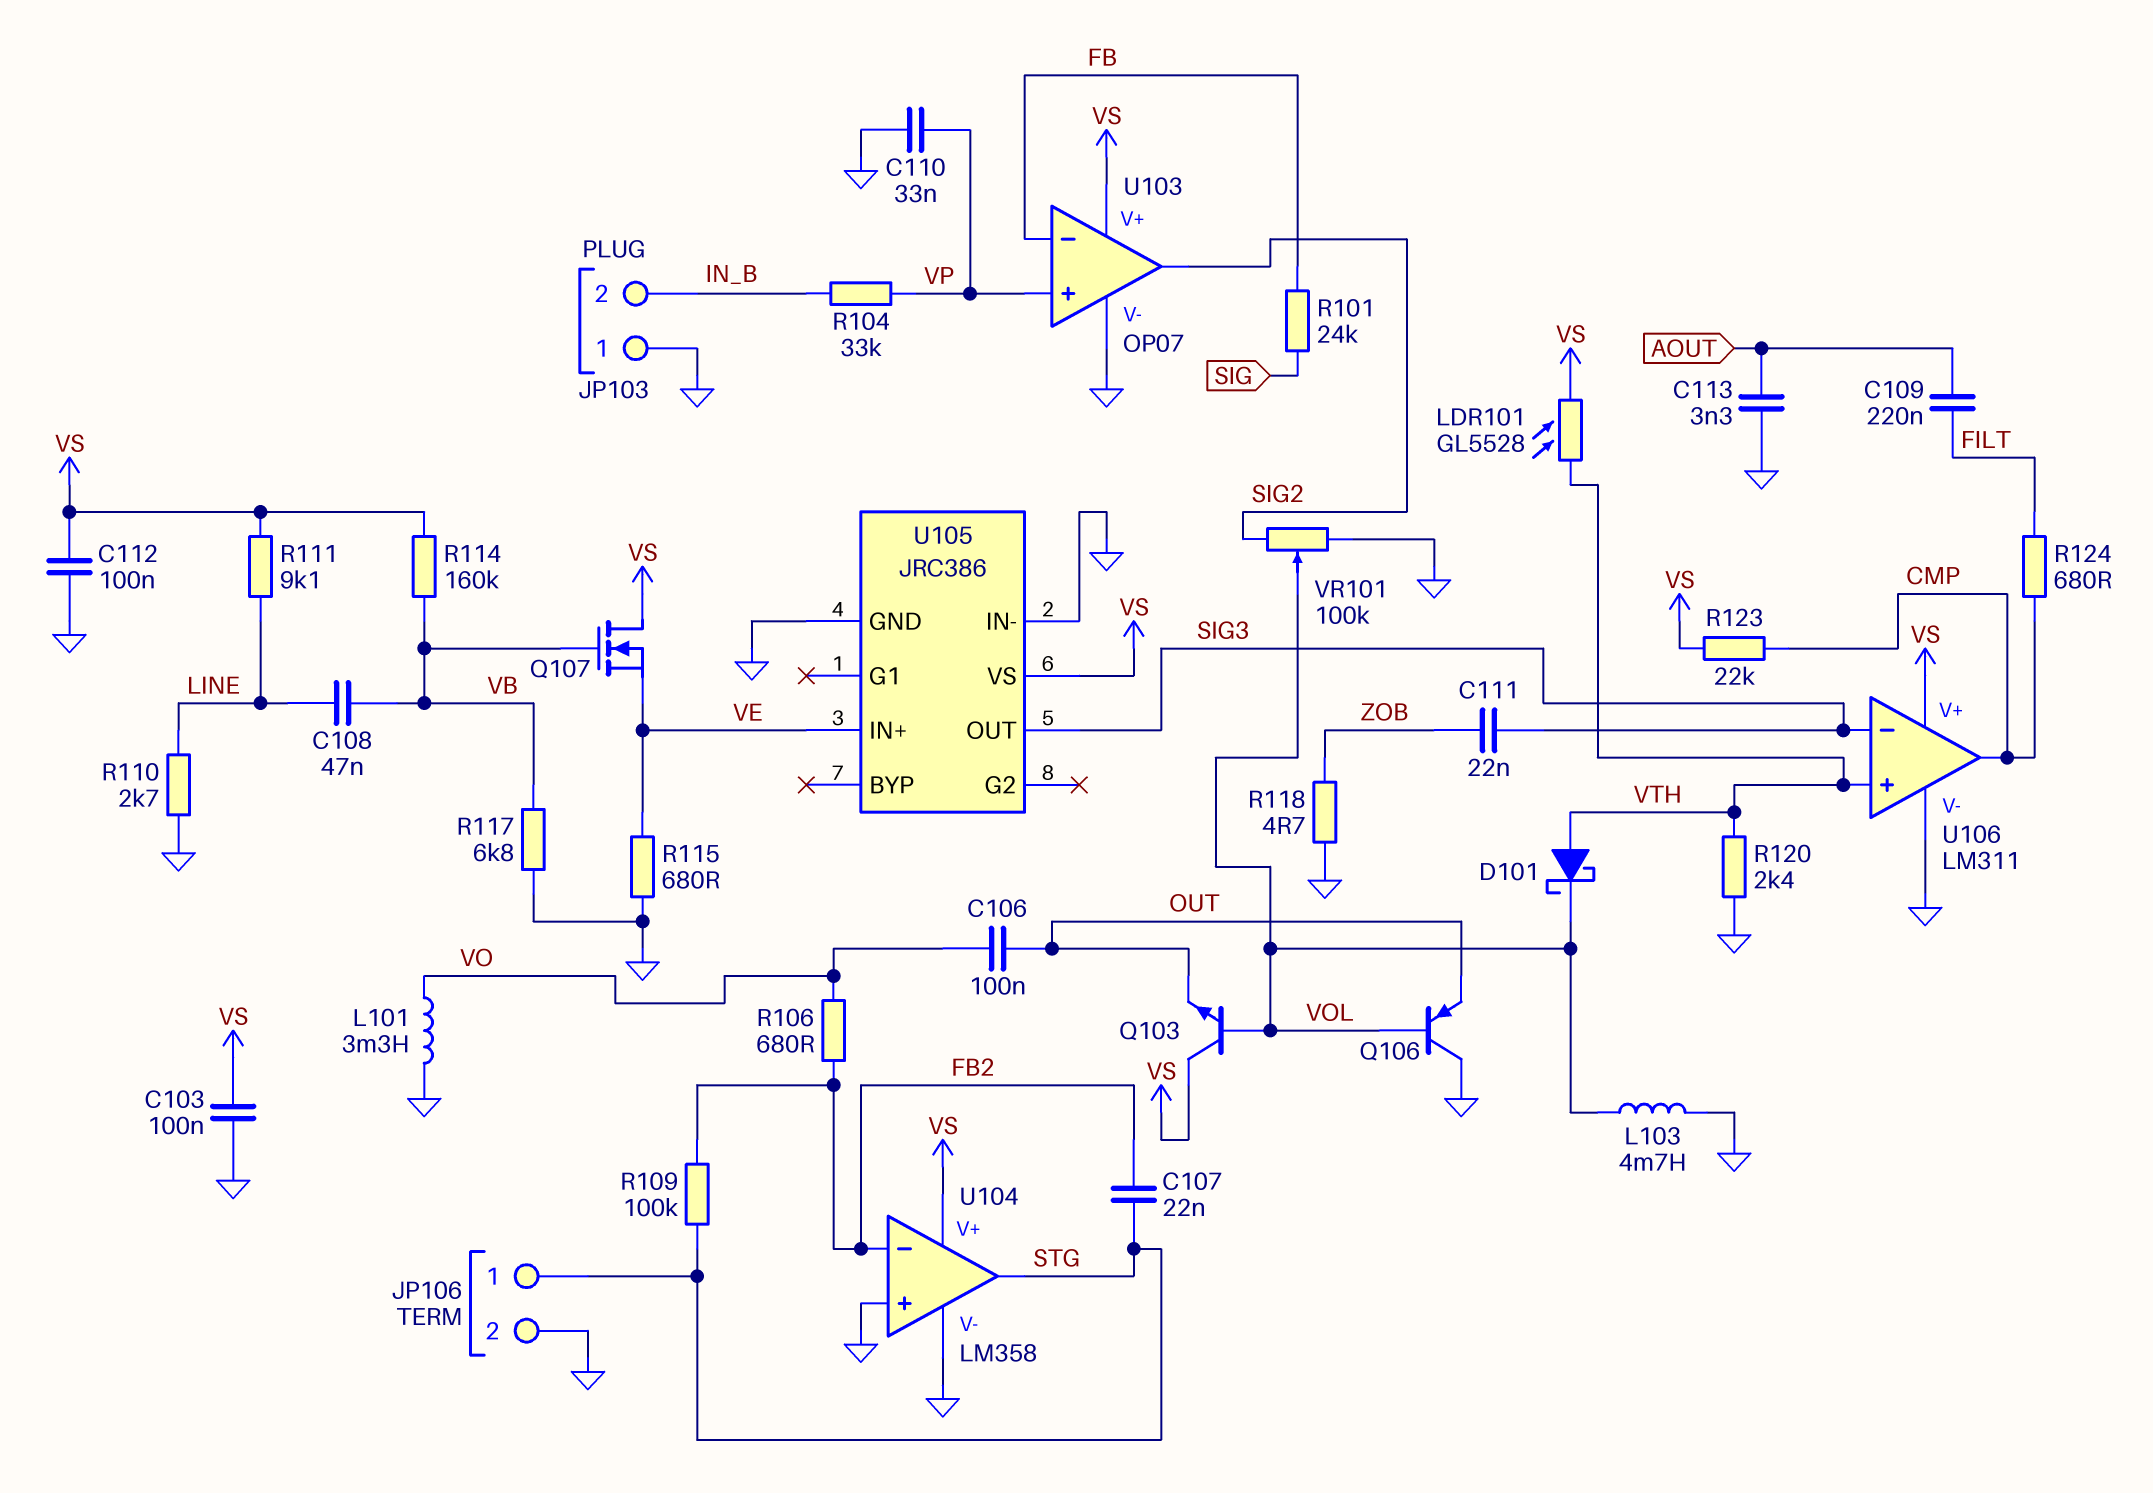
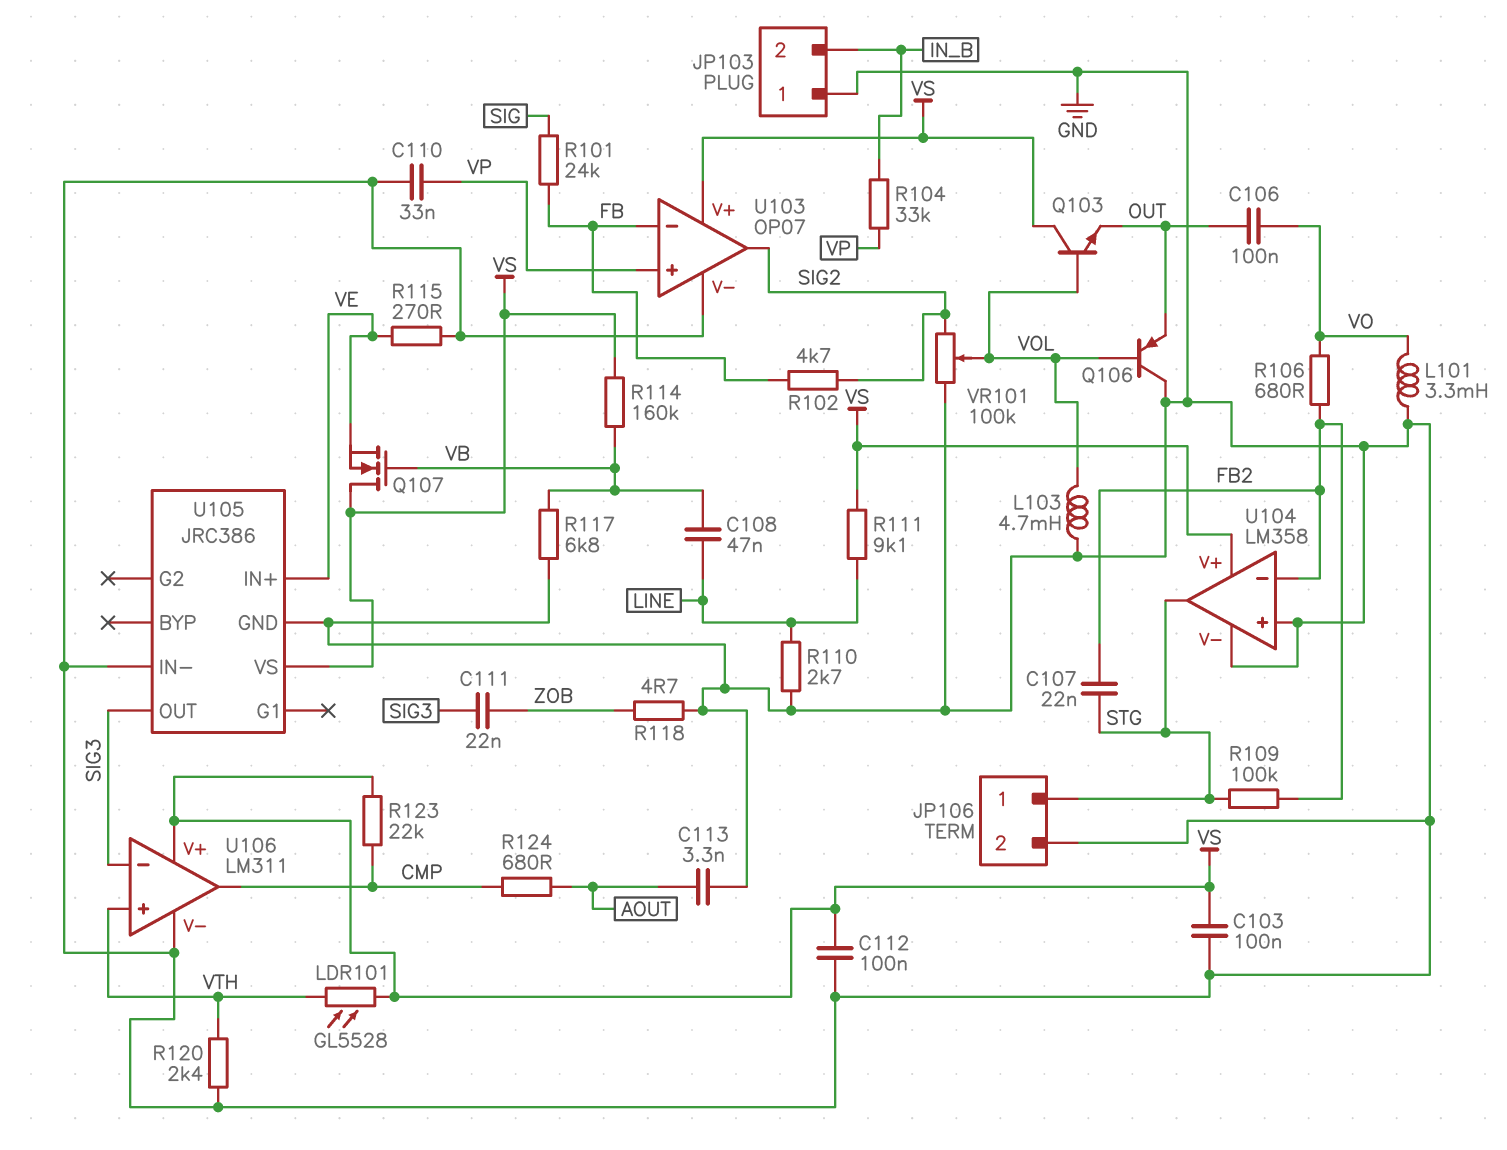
C109: 220nF (AOUT, FILT) -> none
D101: schottky (A VTH, K VOL) -> none
R102: none -> 4.7k (FB, SIG2)
R115: 680 (GND, VE) -> 270 (GND, VE)
R124: 680 (CMP, FILT) -> 680 (AOUT, CMP)

